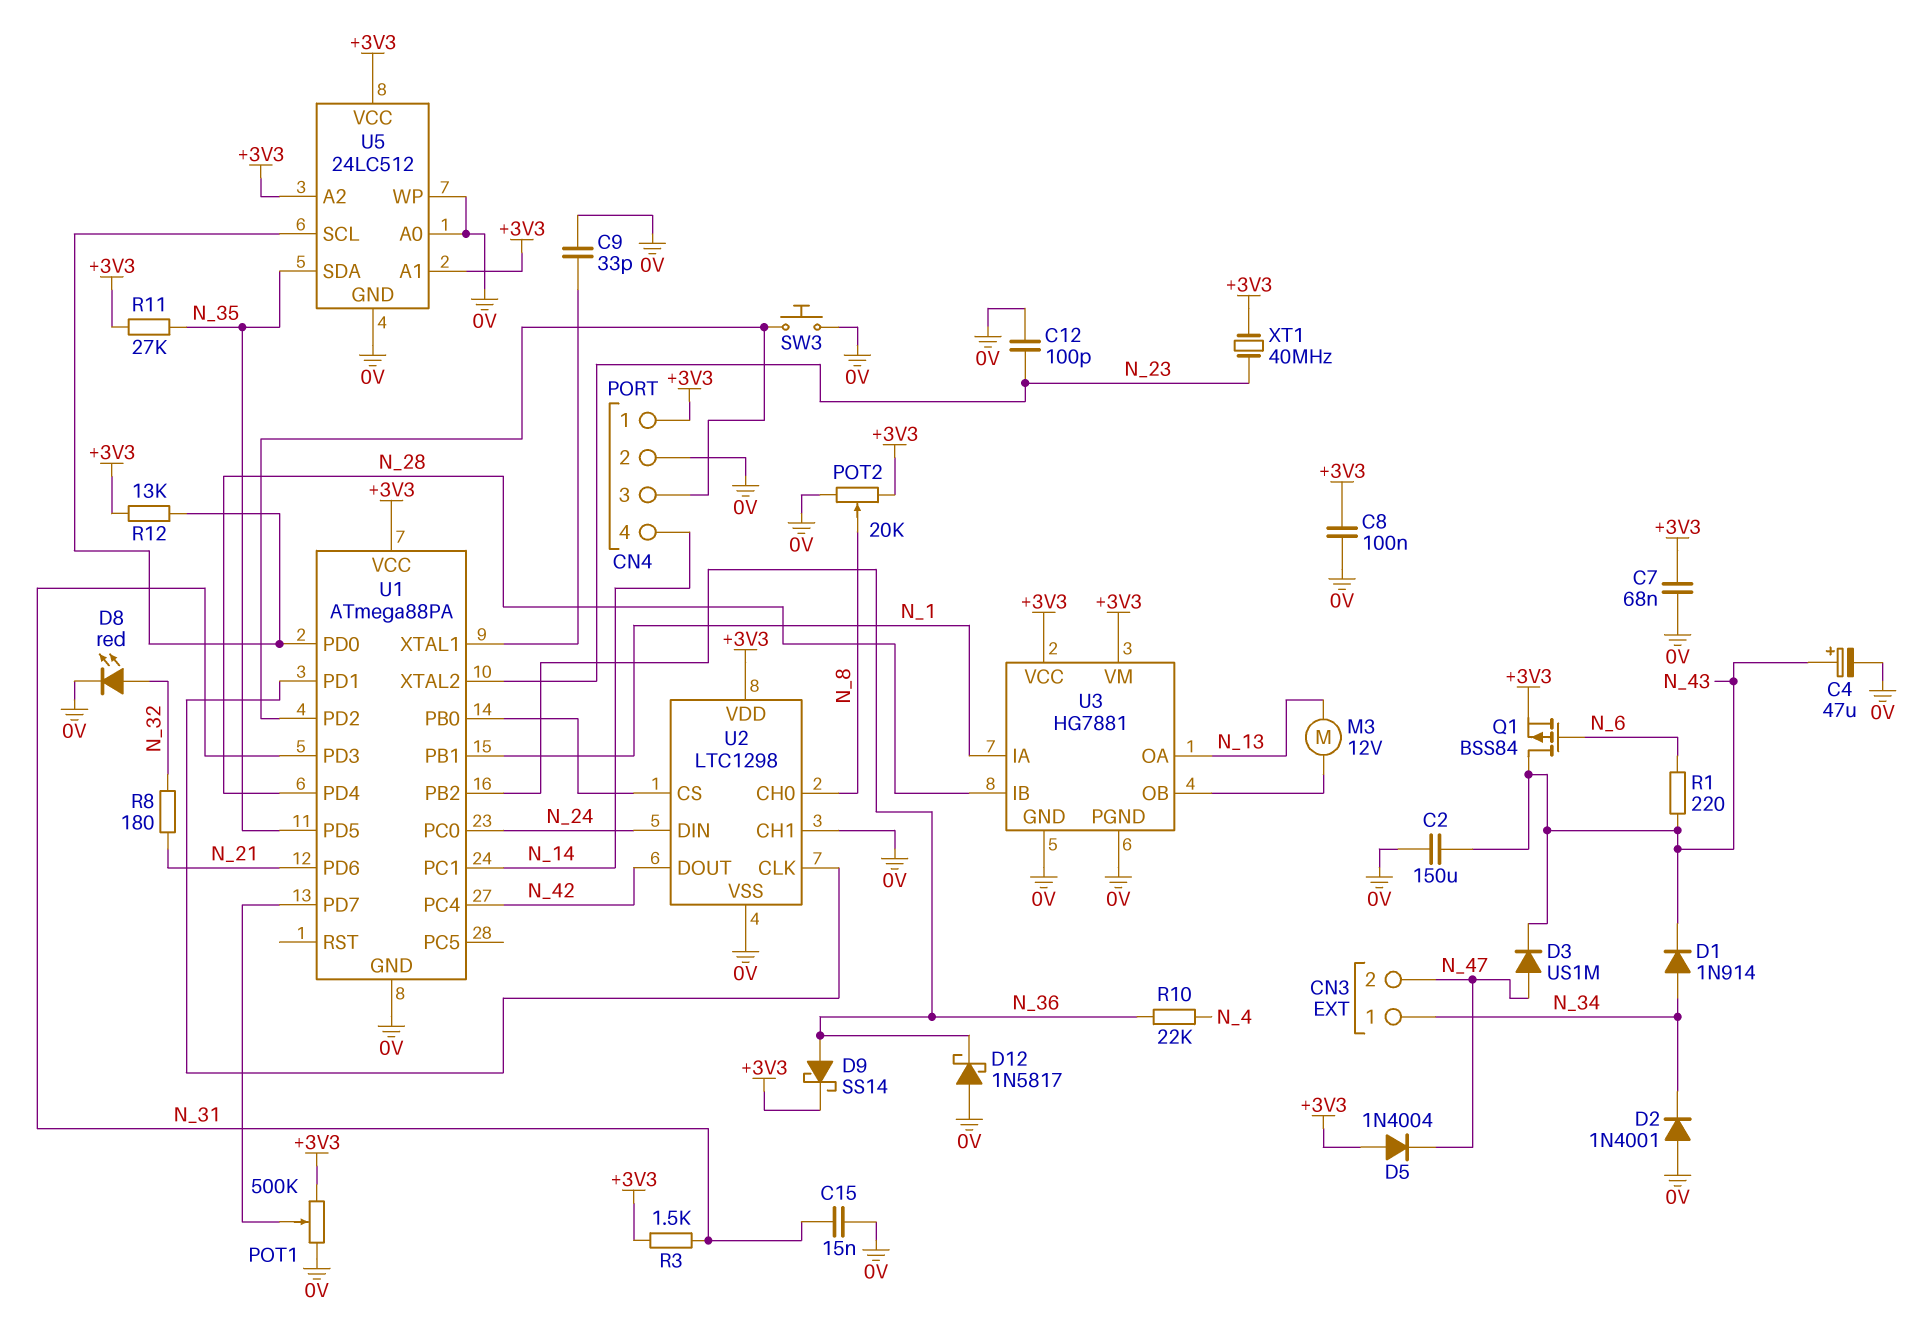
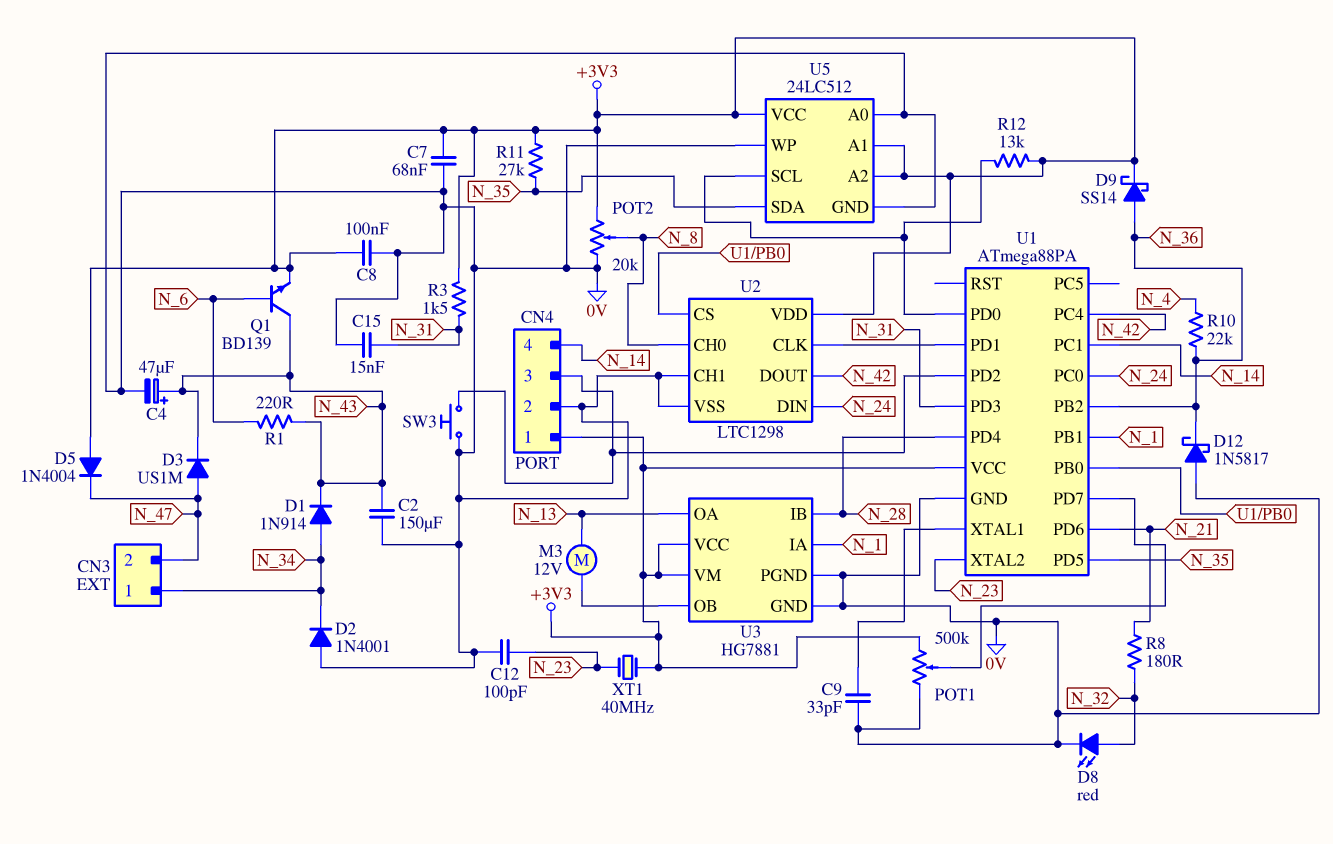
Q1: PMOS BSS84 (G N_6, D N_43, S +3V3) -> NPN BD139 (B N_6, C N_43, E +3V3)

